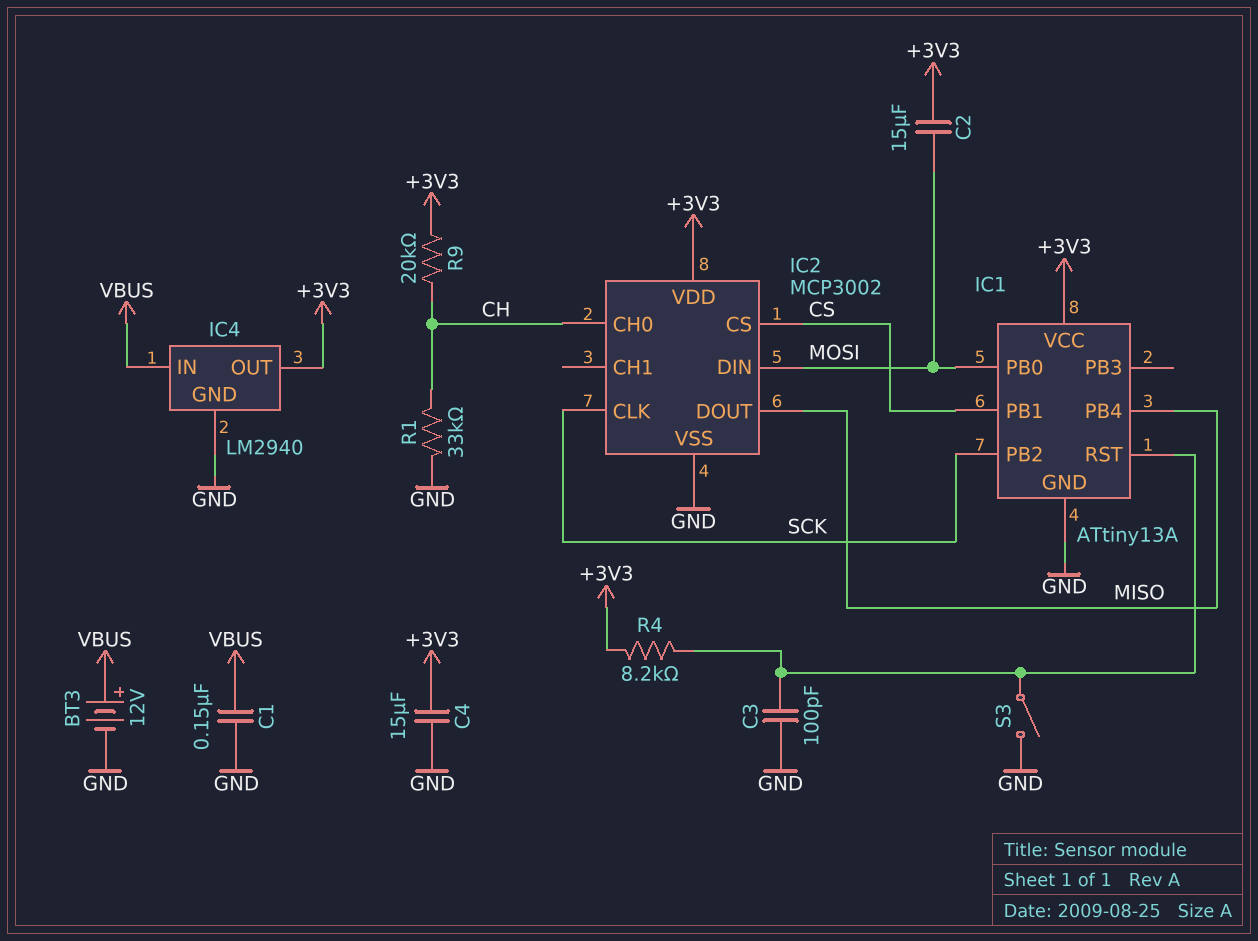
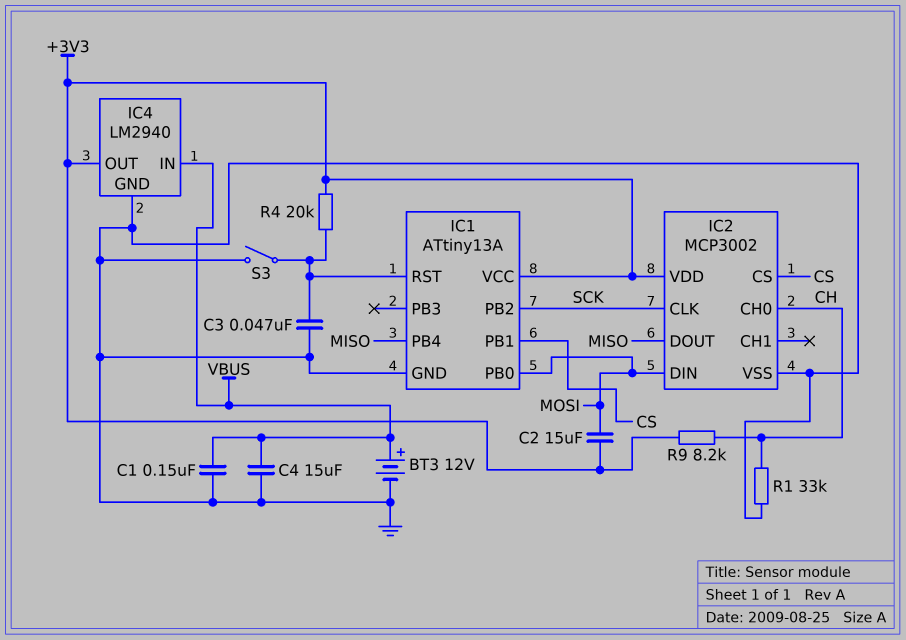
C3: 100pF (GND, IC1/RST) -> 47nF (GND, IC1/RST)
C4: 15uF (+3V3, GND) -> 15uF (GND, VBUS)
R4: 8.2k (+3V3, IC1/RST) -> 20k (+3V3, IC1/RST)
R9: 20k (+3V3, CH) -> 8.2k (+3V3, CH)

